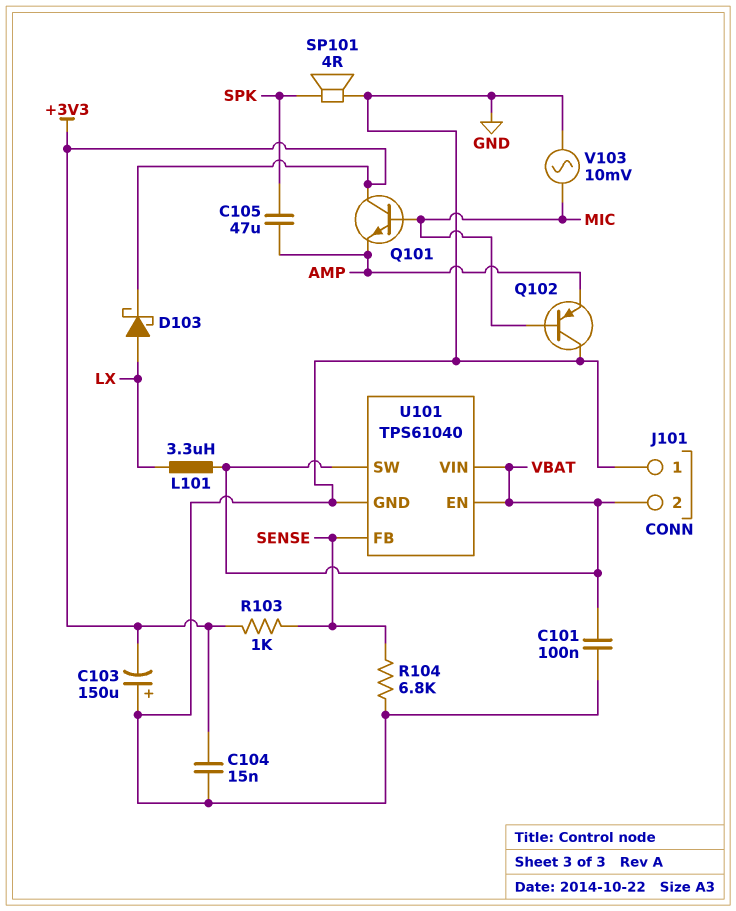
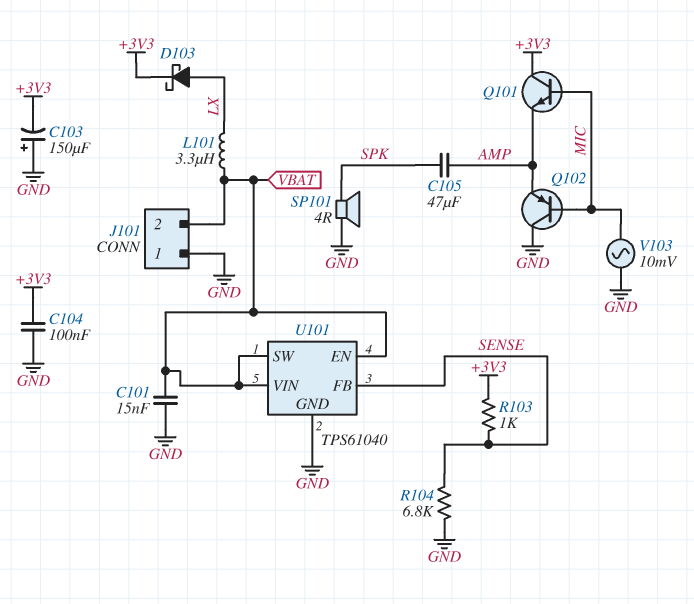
C101: 100nF (GND, VBAT) -> 15nF (GND, VBAT)
C104: 15nF (+3V3, GND) -> 100nF (+3V3, GND)

